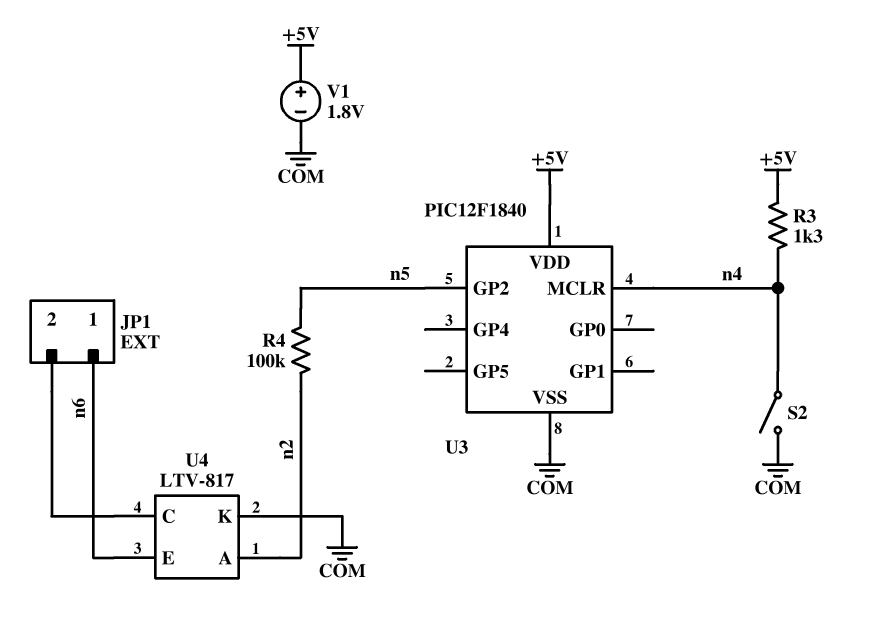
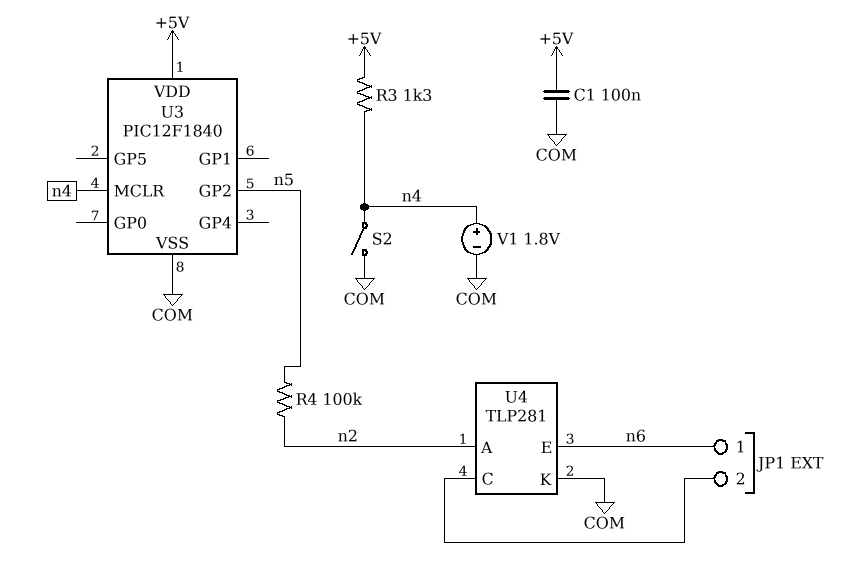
C1: none -> 100nF (+5V, COM)
U4: LTV-817 -> TLP281
V1: 1.8V (plus +5V, minus COM) -> 1.8V (plus n4, minus COM)

